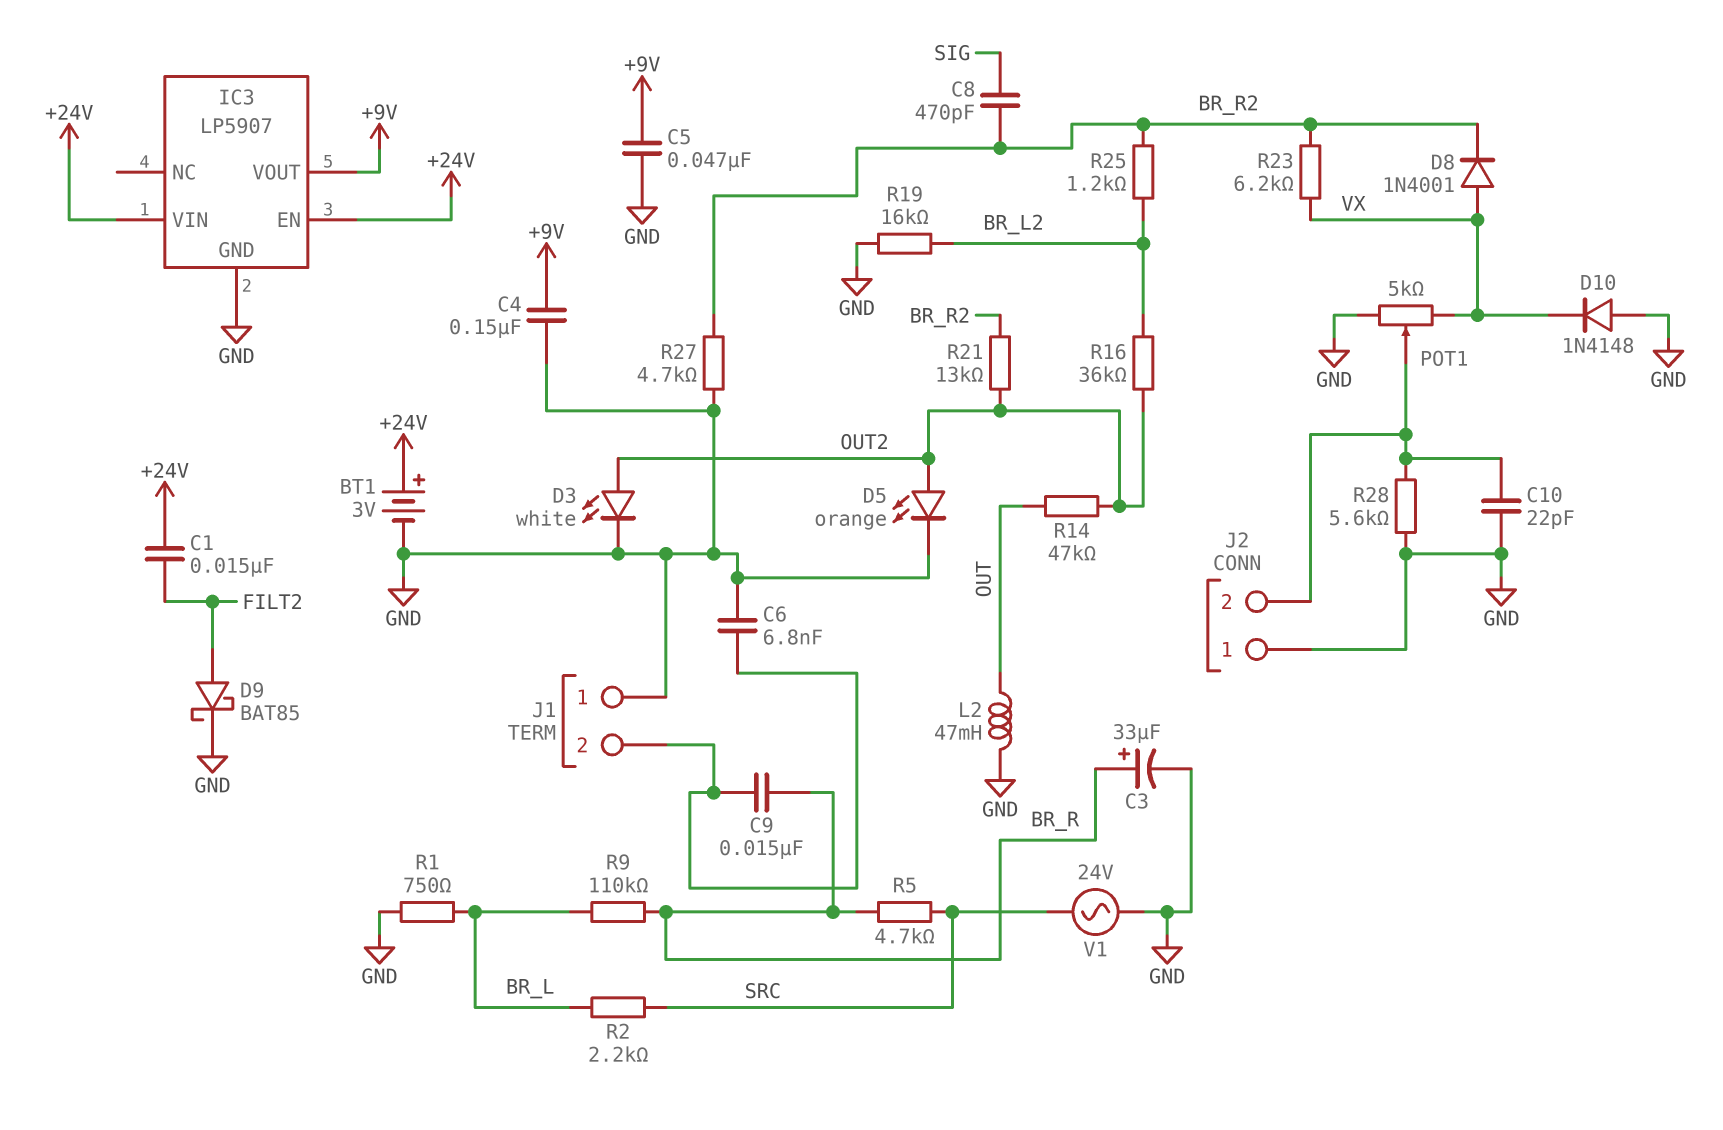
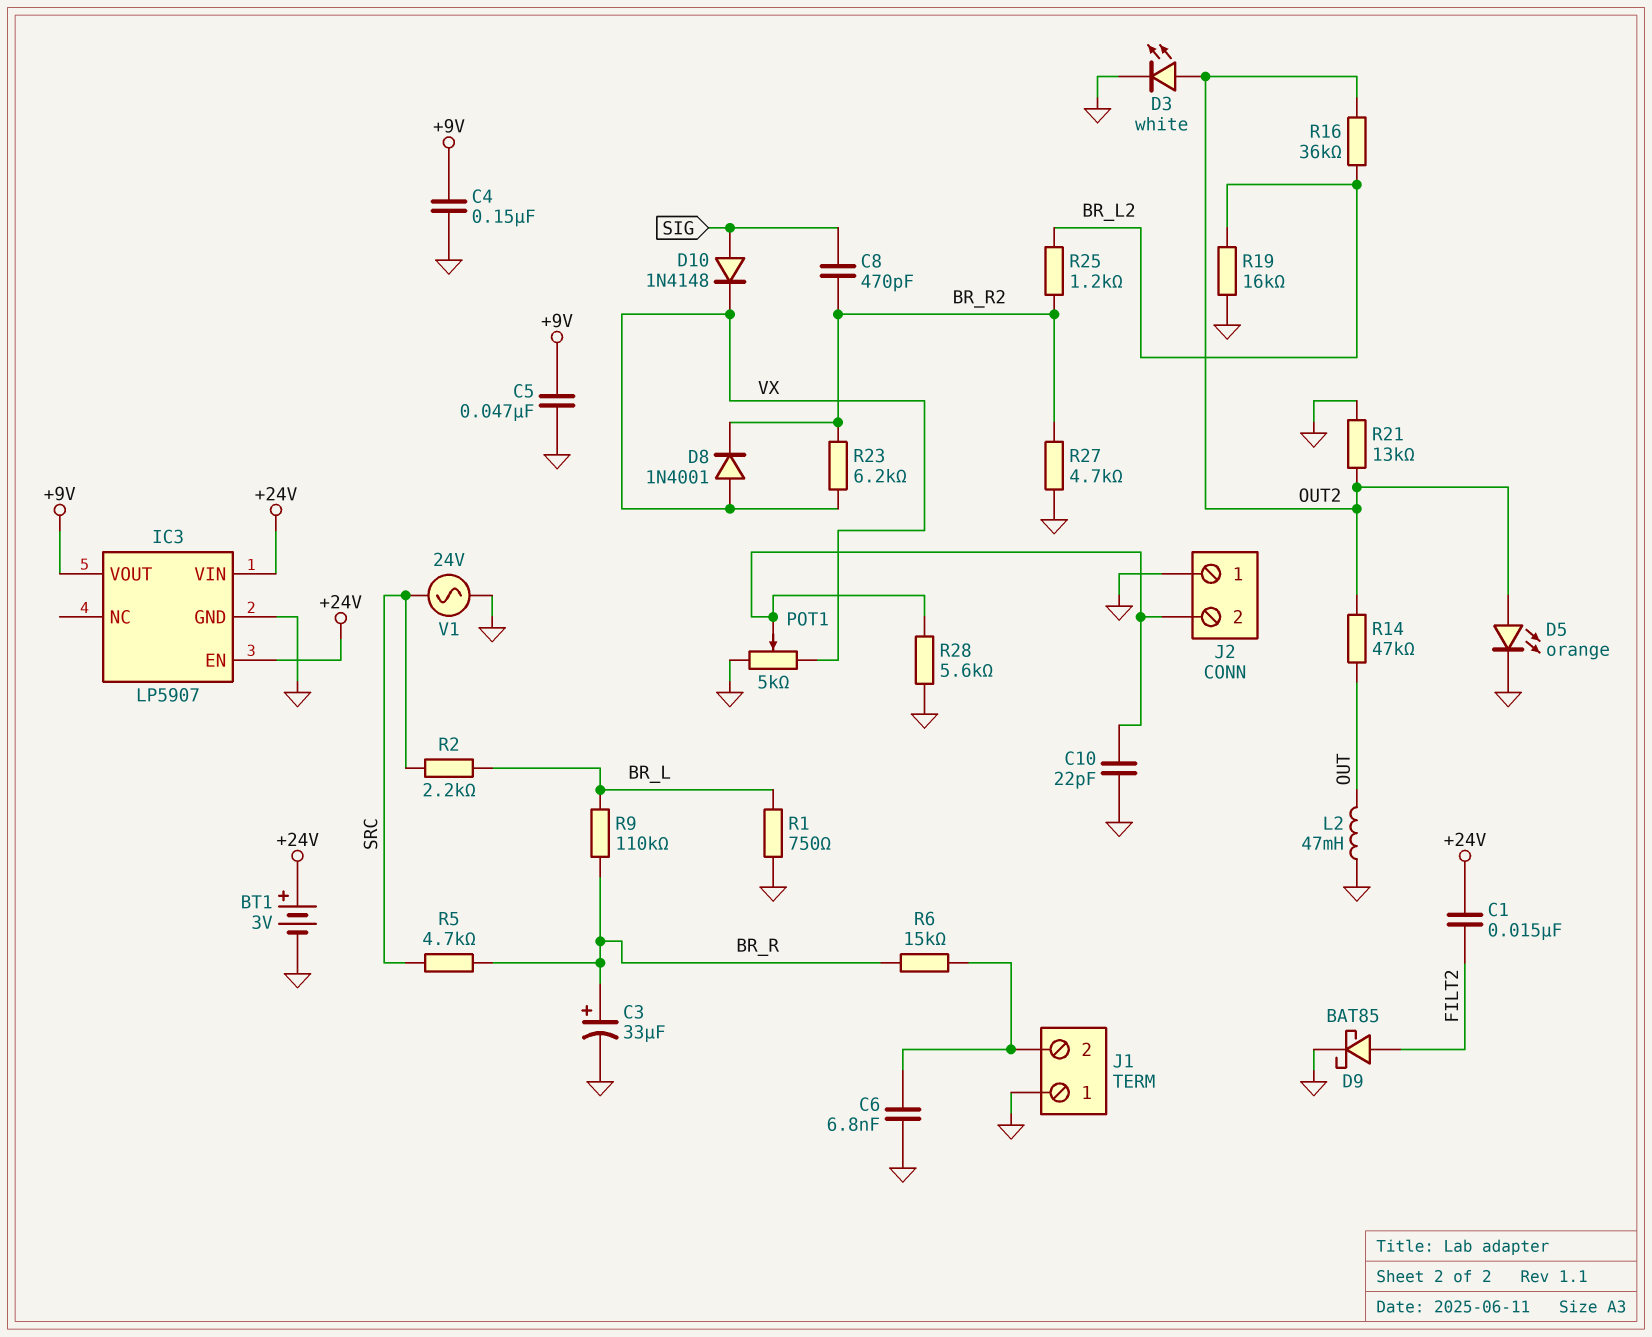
C9: 15nF (BR_R, J1/2) -> none
D10: diode 1N4148 (A GND, K VX) -> diode 1N4148 (A SIG, K VX)
R6: none -> 15k (BR_R, J1/2)
R21: 13k (BR_R2, OUT2) -> 13k (GND, OUT2)

